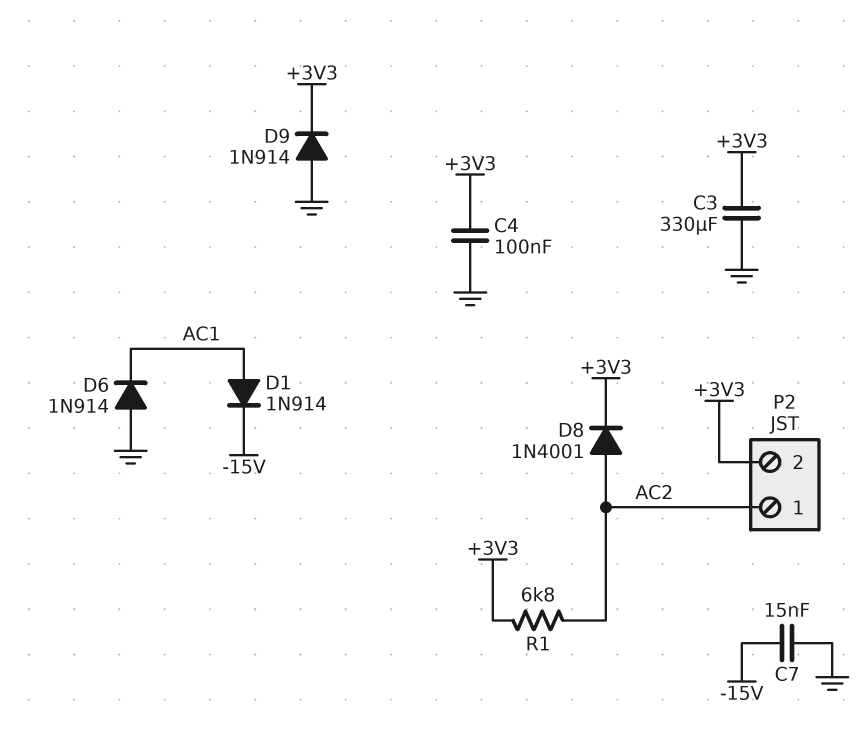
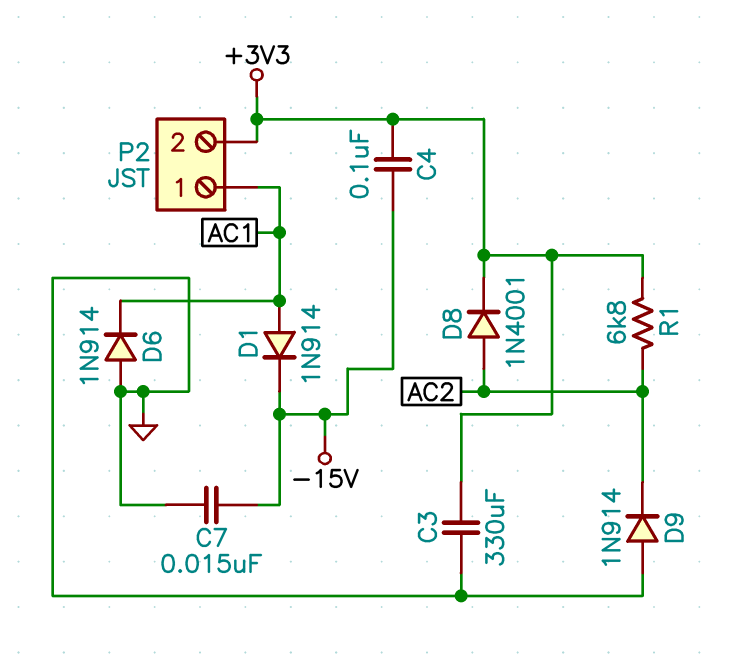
C4: 100nF (+3V3, GND) -> 100nF (+3V3, -15V)
D9: diode 1N914 (A GND, K +3V3) -> diode 1N914 (A GND, K AC2)
P2 pin 1: AC2 -> AC1

